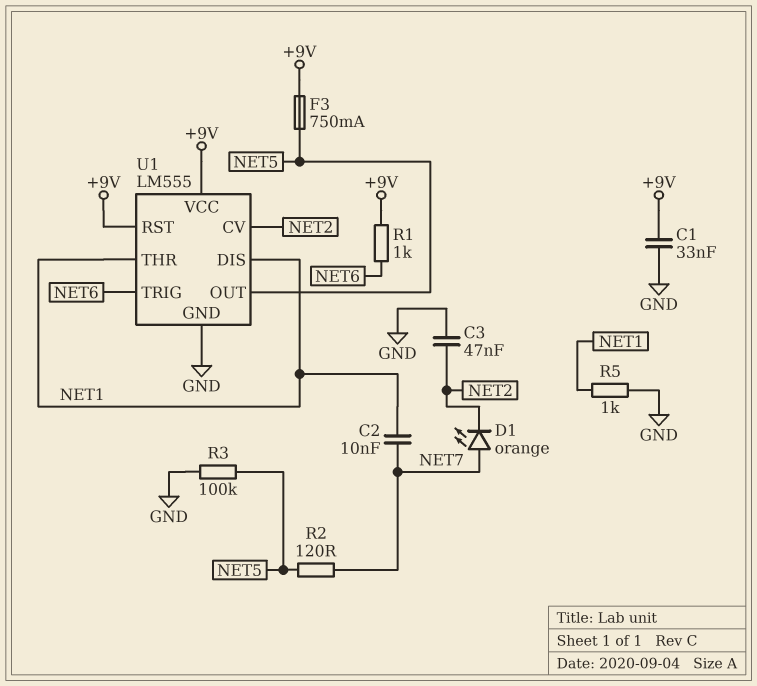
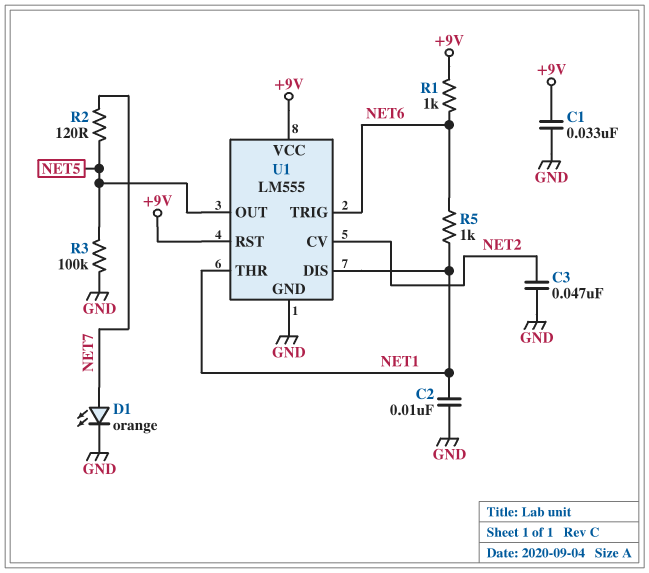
C2: 10nF (NET1, NET7) -> 10nF (GND, NET1)
D1: LED orange (A NET7, K NET2) -> LED orange (A NET7, K GND)
F3: 750mA (+9V, NET5) -> none
R5: 1k (GND, NET1) -> 1k (NET1, NET6)

